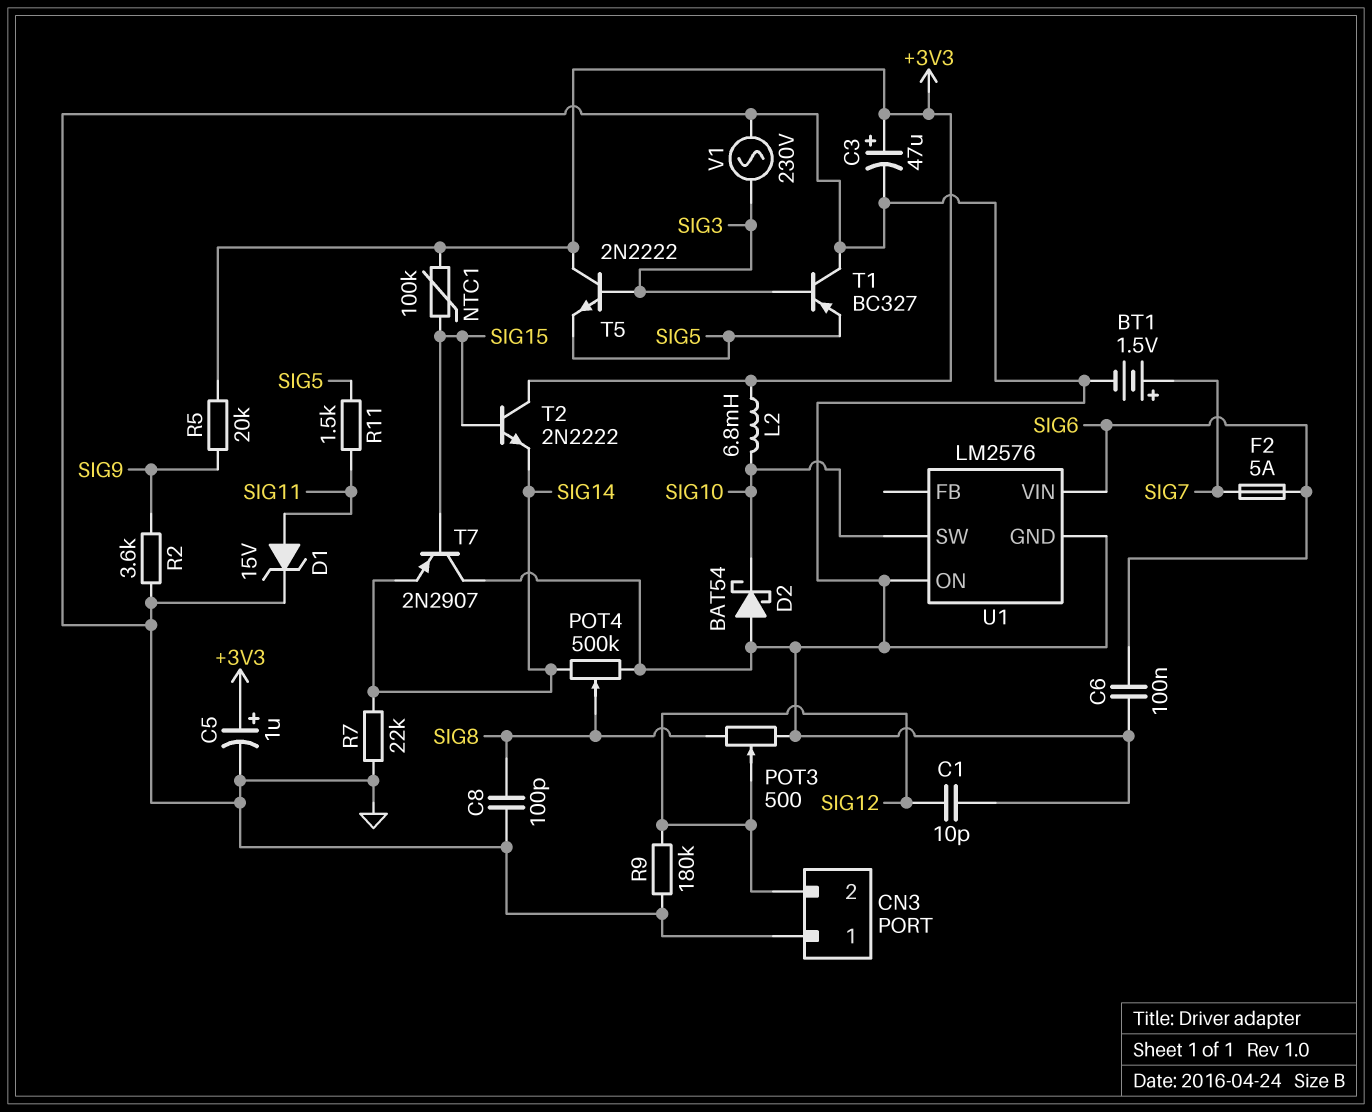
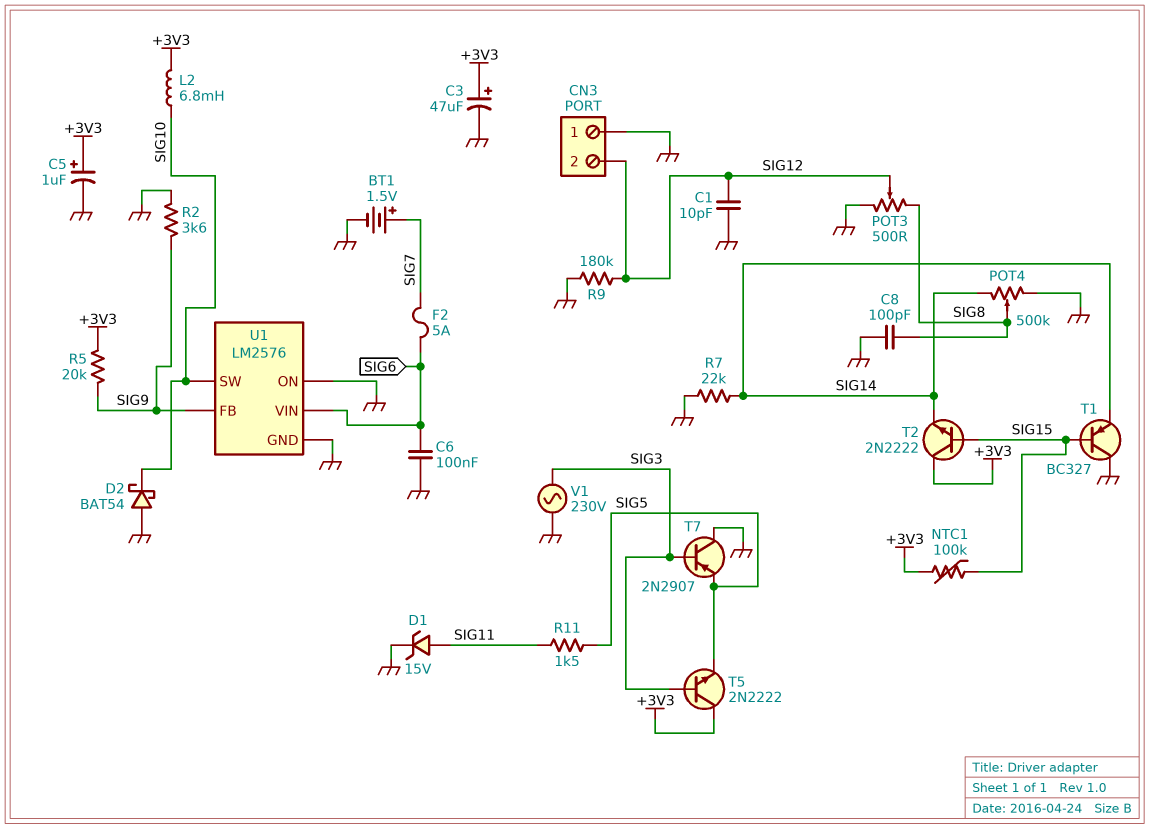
T1: PNP BC327 (B SIG3, C GND, E SIG5) -> PNP BC327 (B SIG15, C GND, E SIG14)
T7: PNP 2N2907 (B SIG15, C GND, E SIG14) -> PNP 2N2907 (B SIG3, C GND, E SIG5)
U1 pin FB: none -> SIG9

